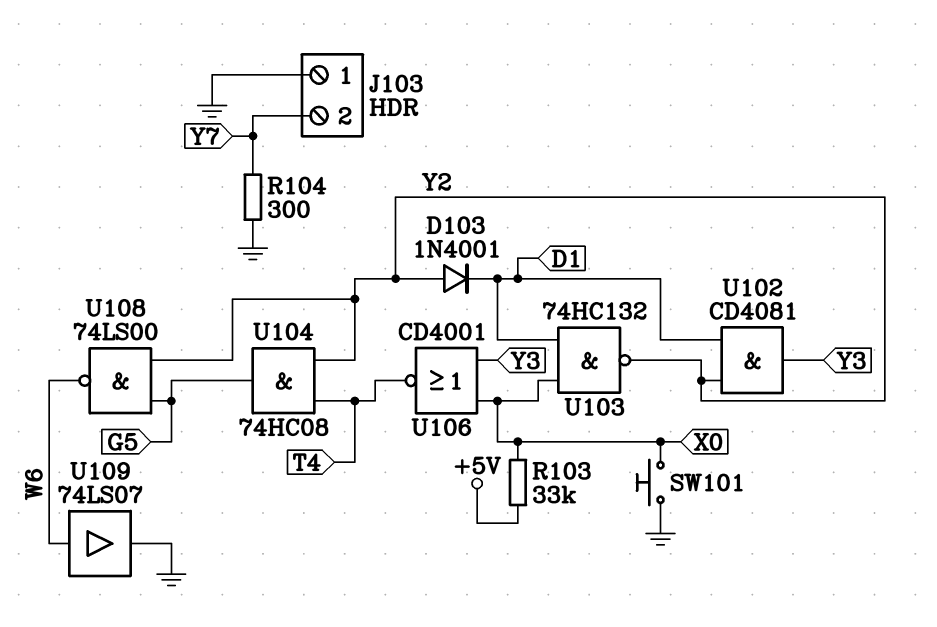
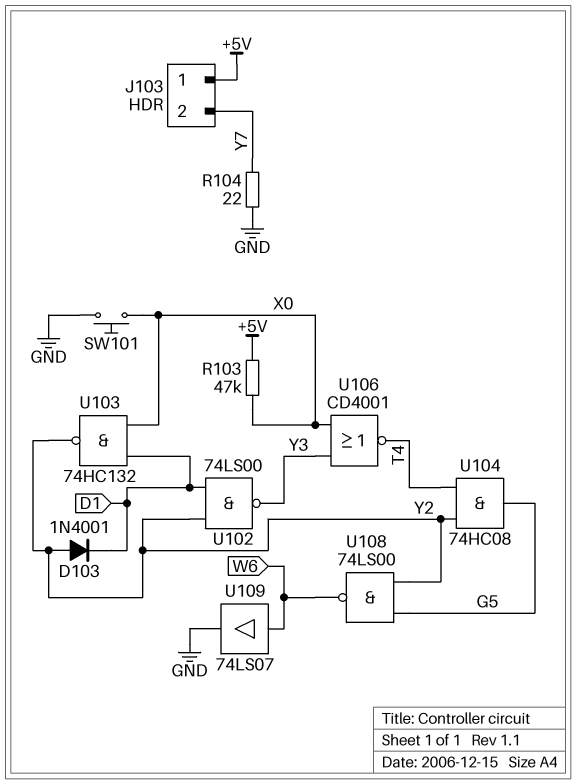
J103 pin 1: GND -> +5V
R103: 33k (+5V, X0) -> 47k (+5V, X0)
R104: 300 (GND, Y7) -> 22 (GND, Y7)
U102: AND CD4081 (in D1, in Y2, out Y3) -> NAND 74LS00 (in D1, in Y2, out Y3)

